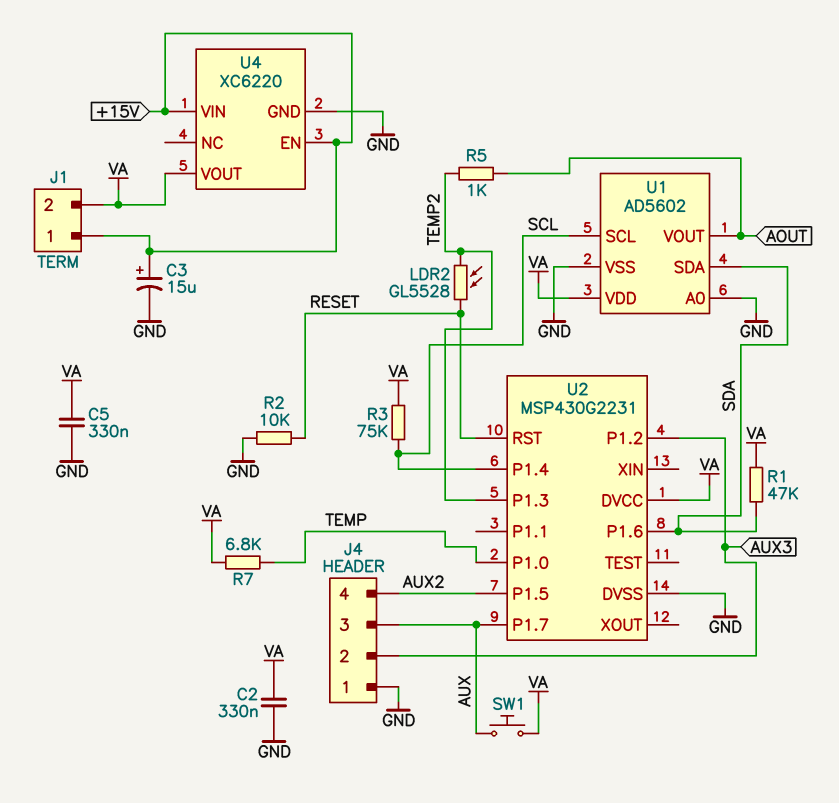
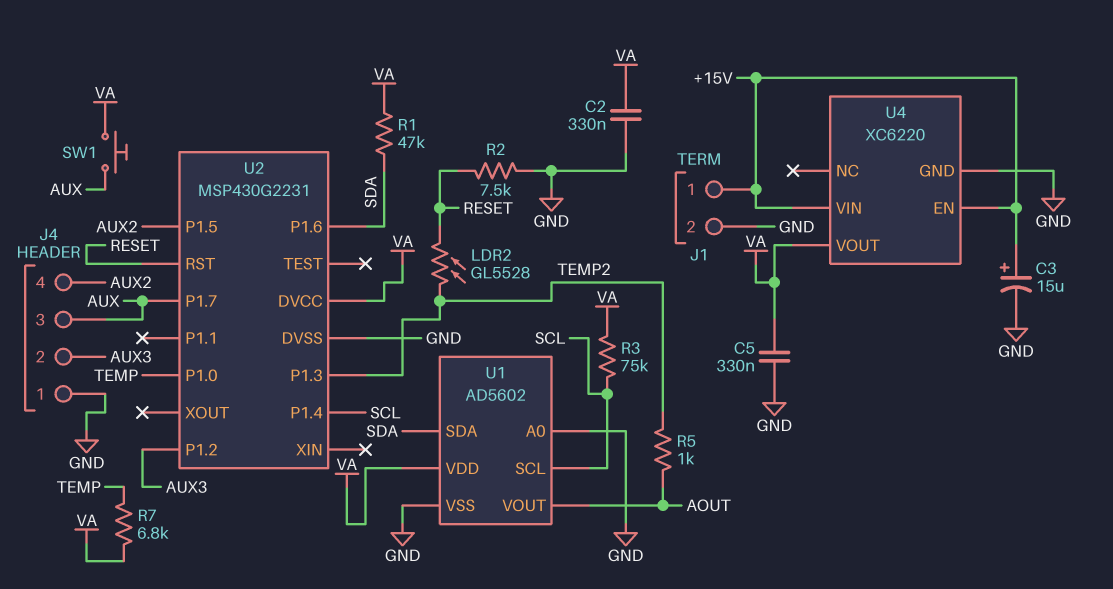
J1 pin 2: VA -> GND
R2: 10k (GND, RESET) -> 7.5k (GND, RESET)

